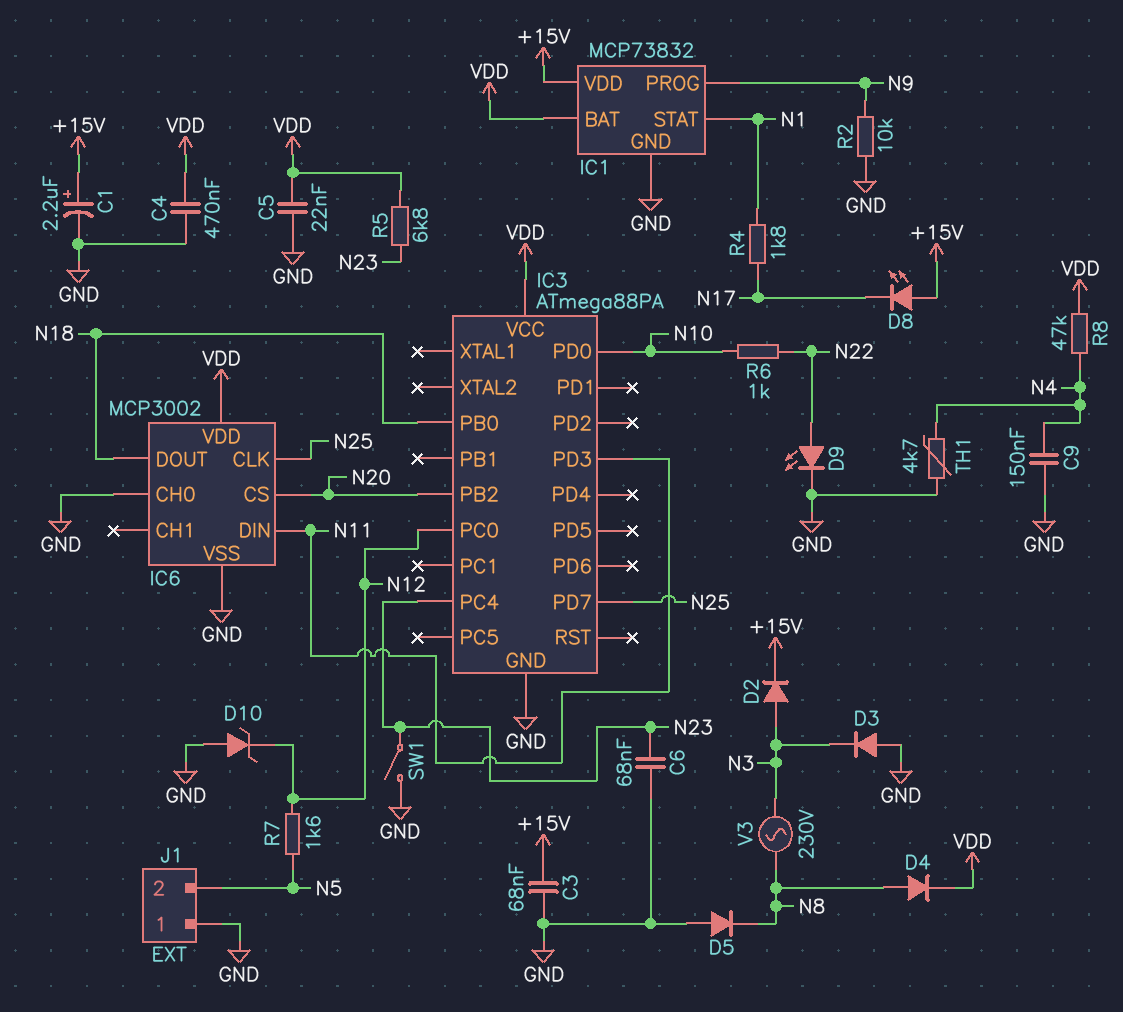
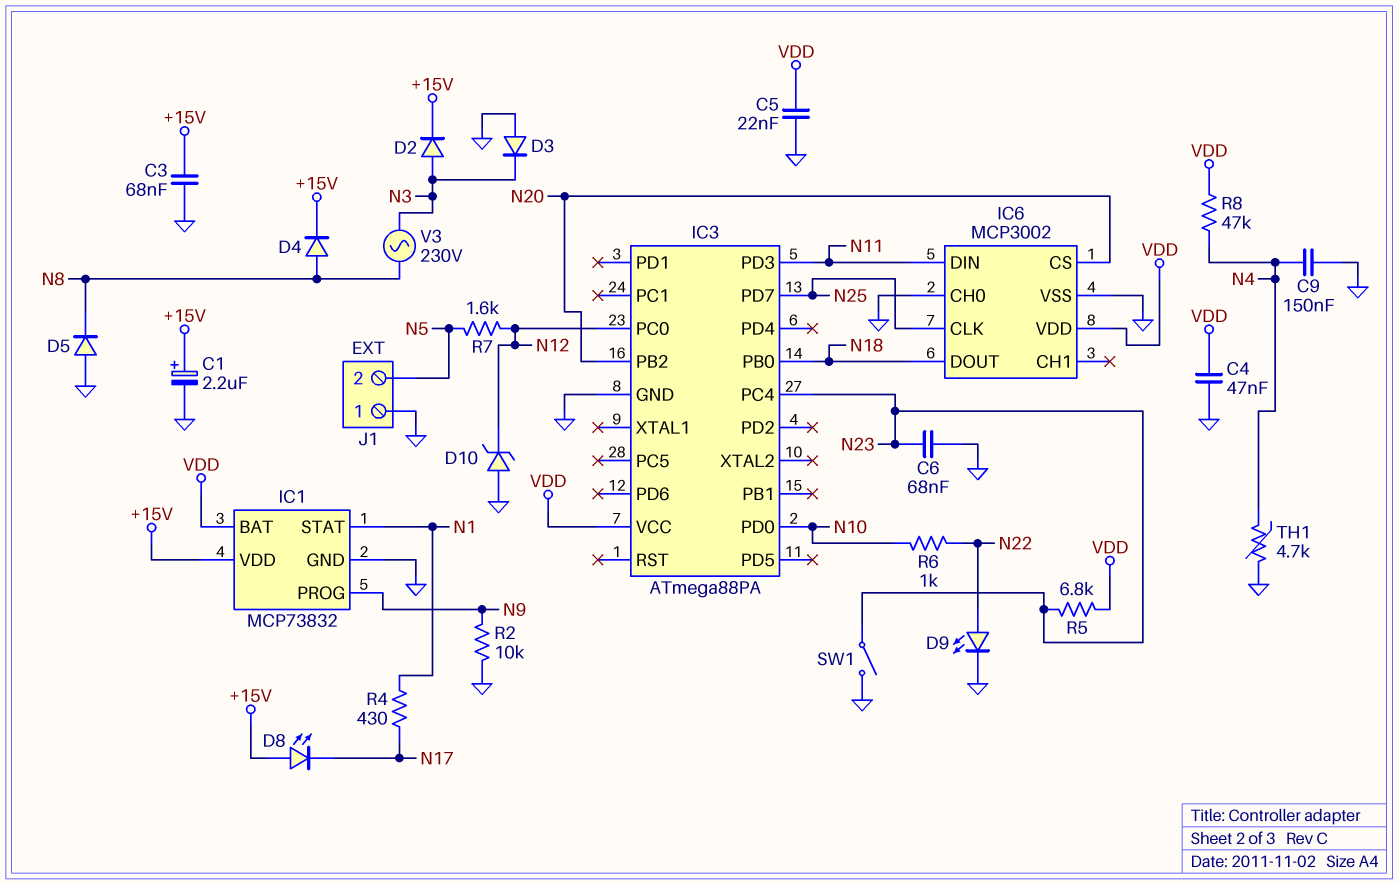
C4: 470nF (GND, VDD) -> 47nF (GND, VDD)
D4: diode (A N8, K VDD) -> diode (A N8, K +15V)
R4: 1.8k (N1, N17) -> 430 (N1, N17)

